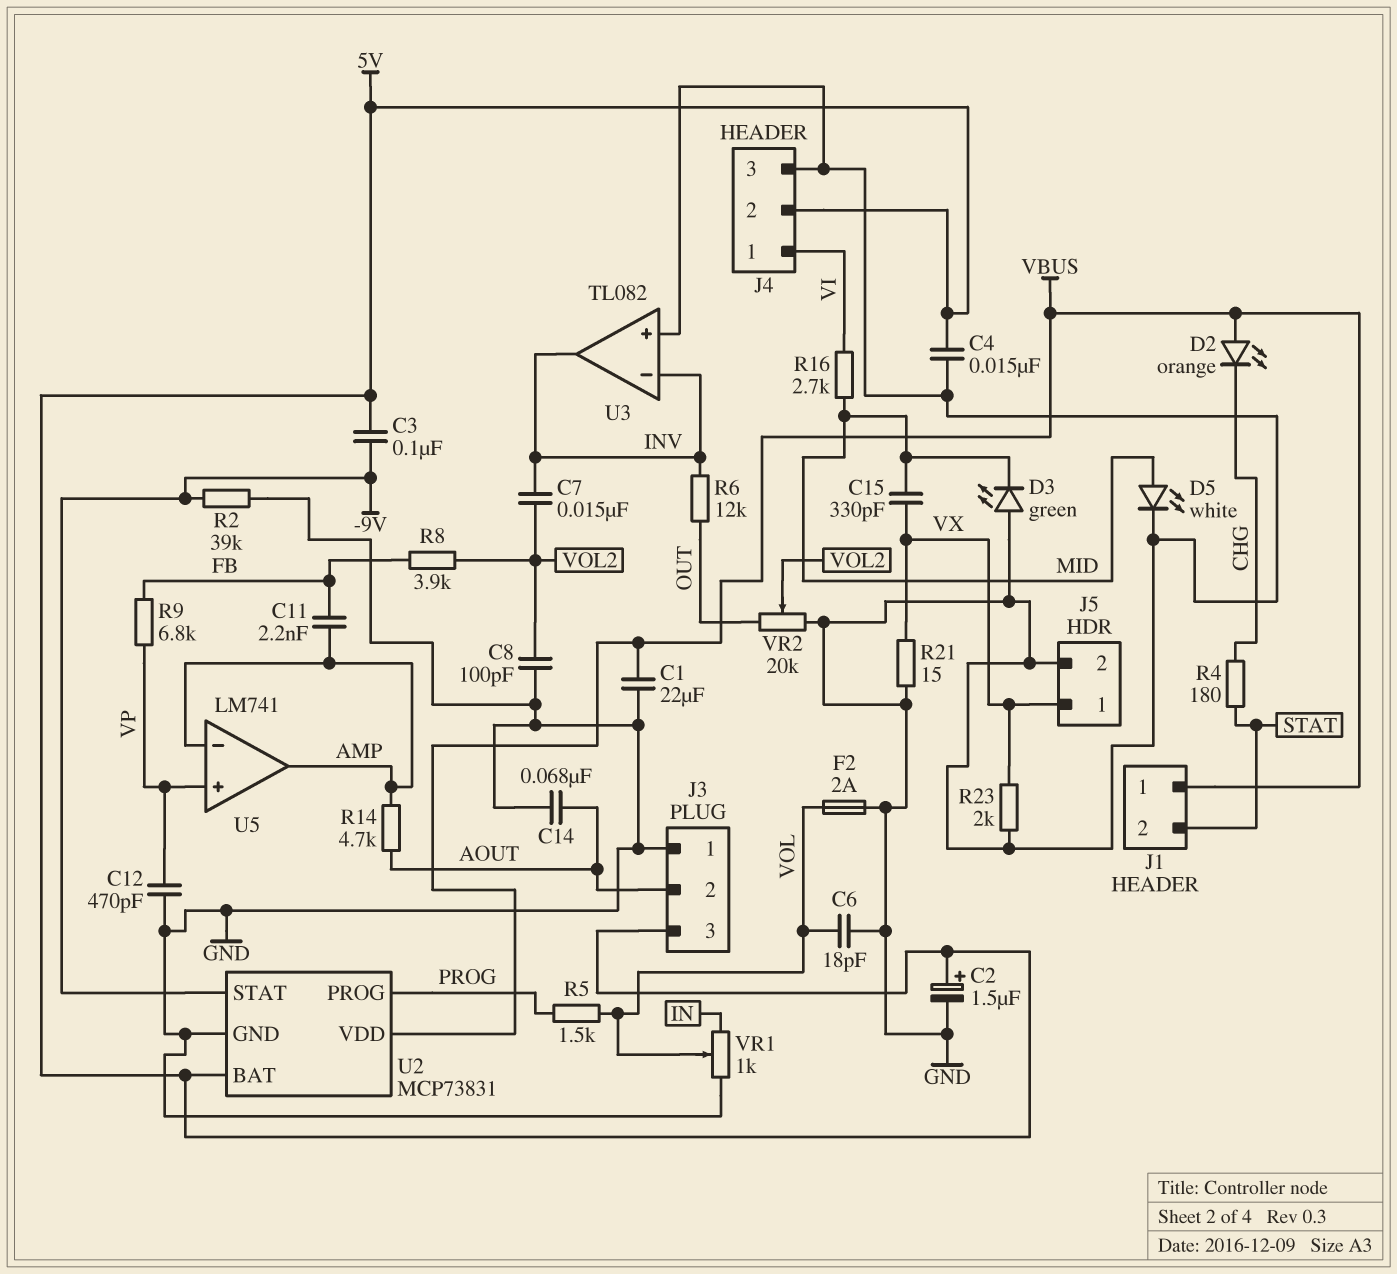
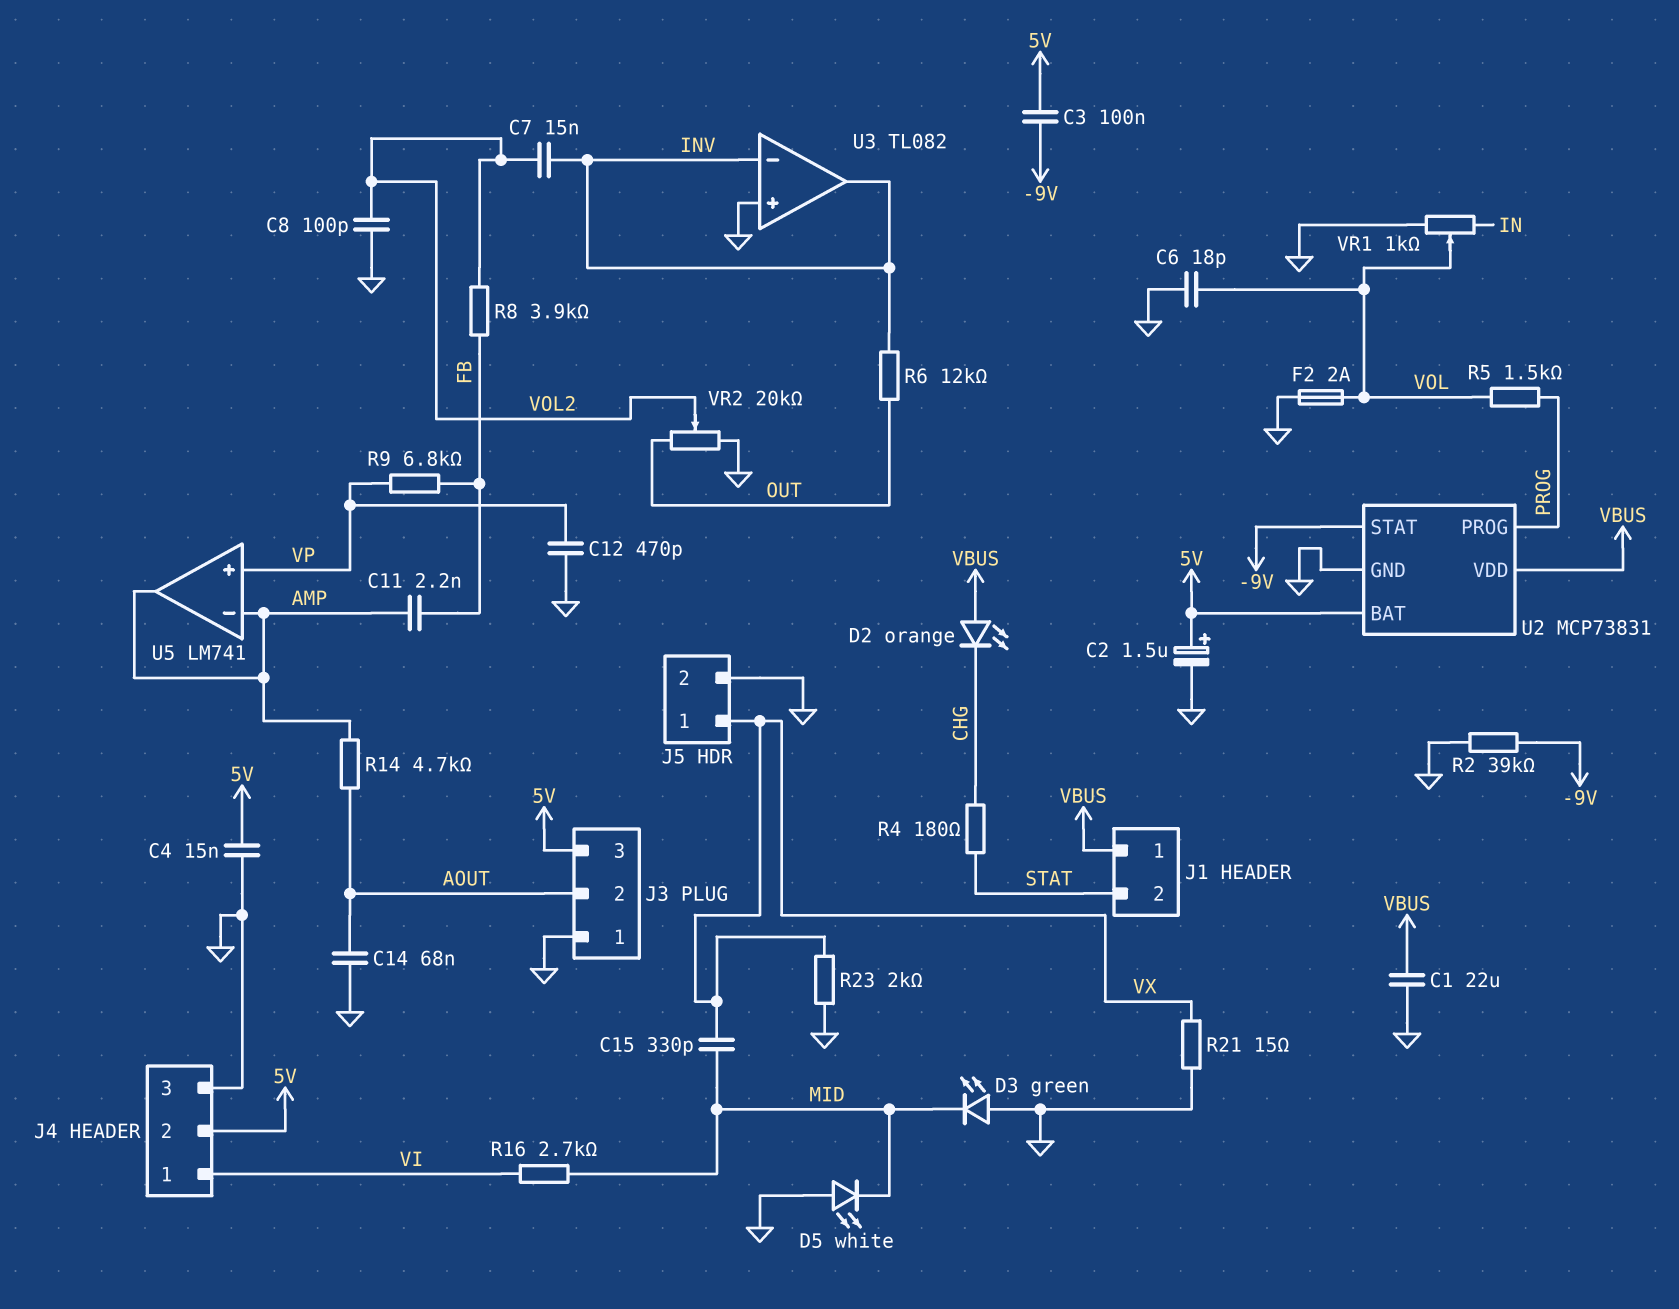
D5: LED white (A MID, K GND) -> LED white (A GND, K MID)

